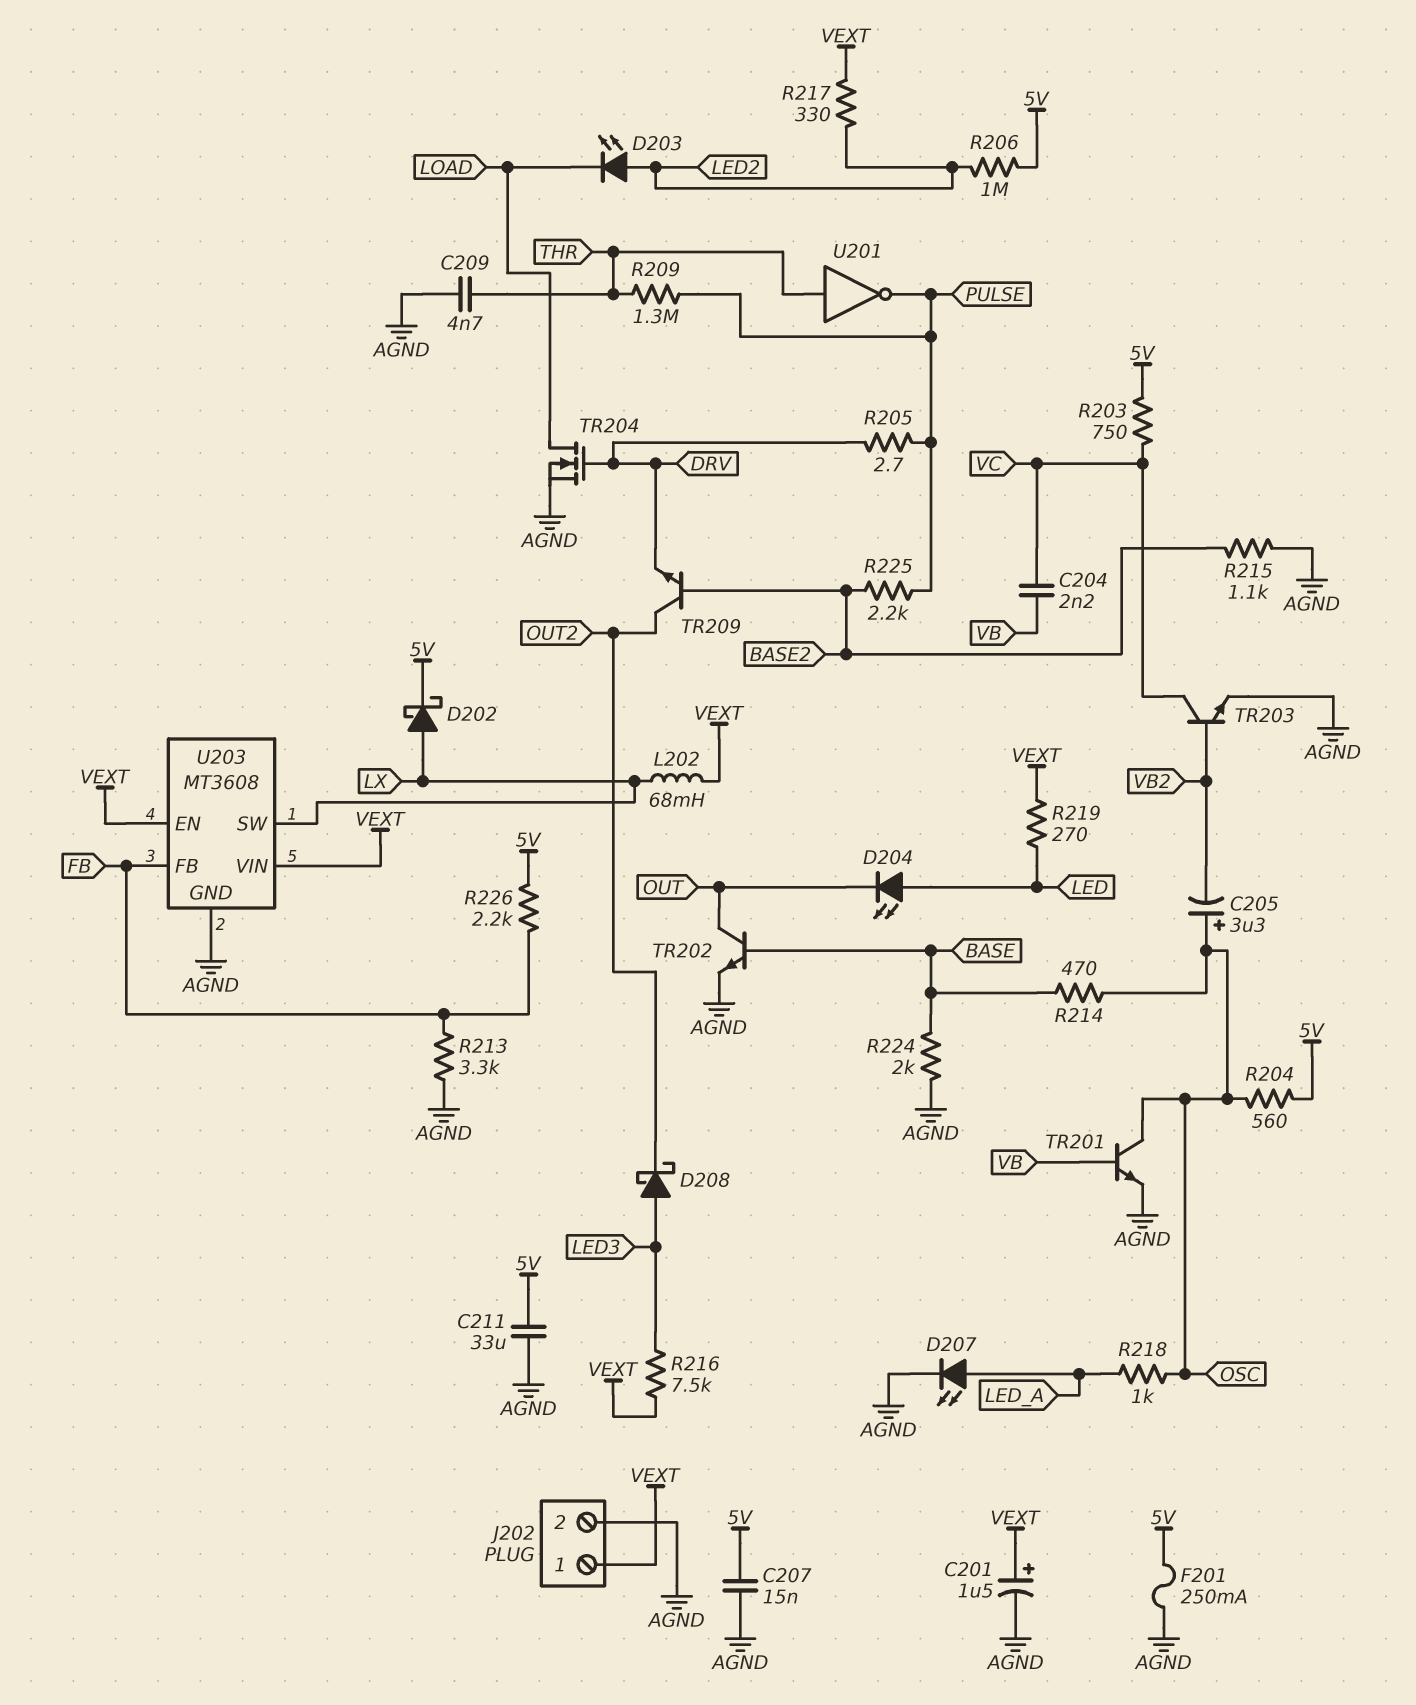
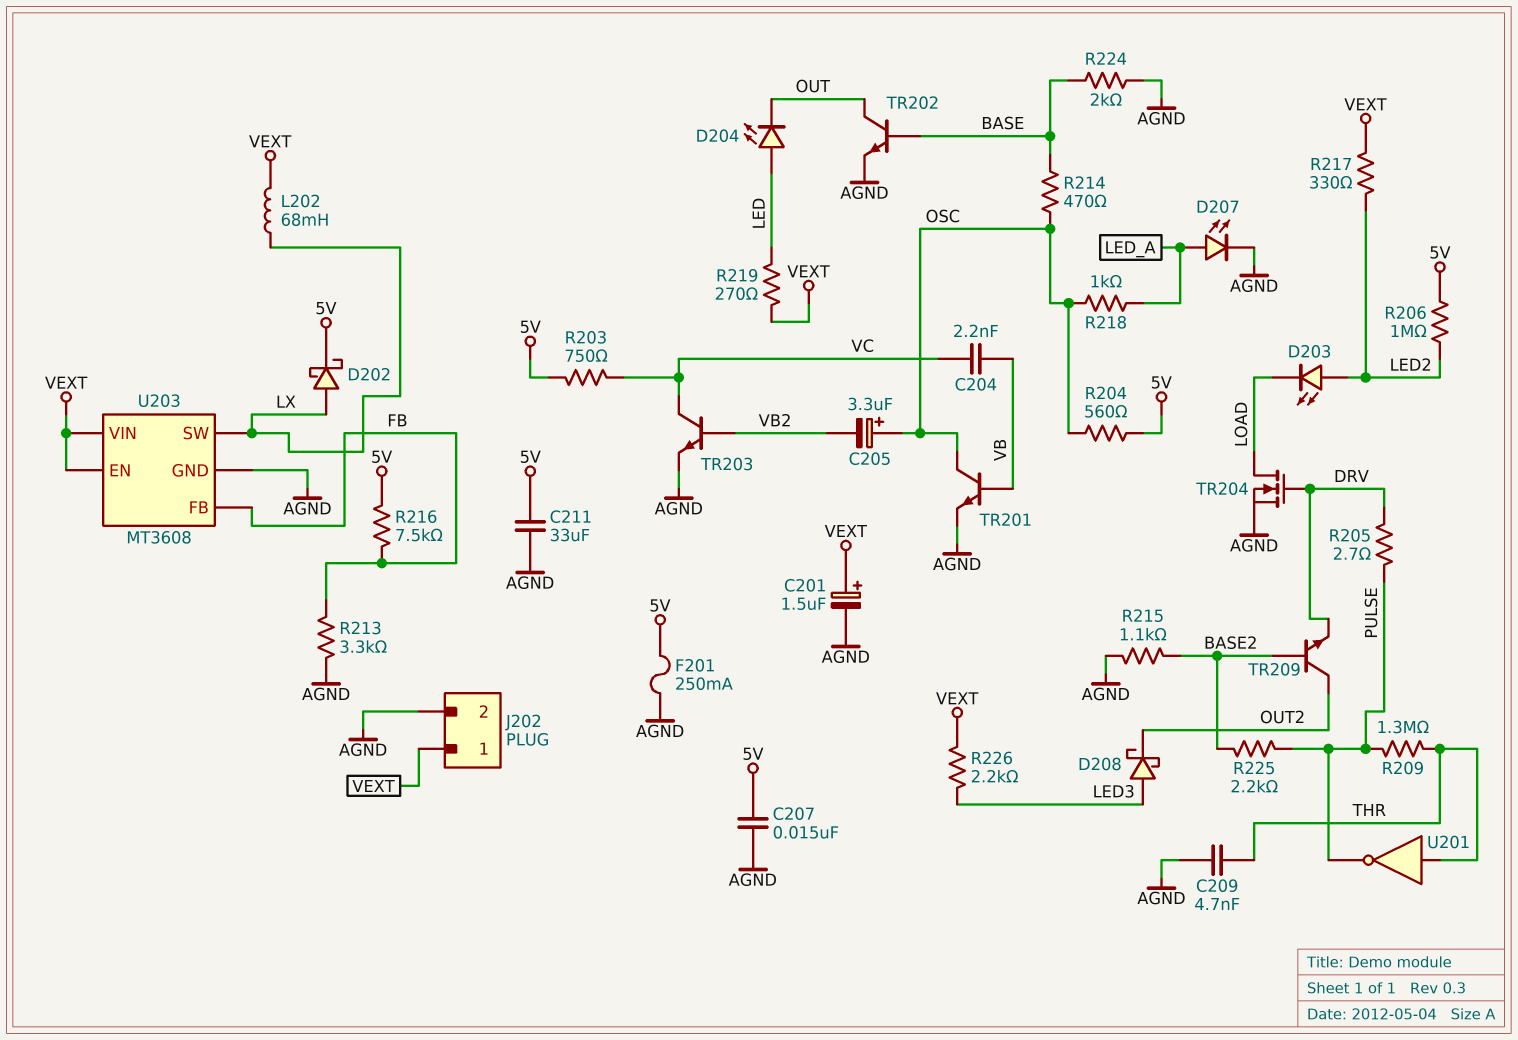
R216: 7.5k (LED3, VEXT) -> 7.5k (5V, FB)
R226: 2.2k (5V, FB) -> 2.2k (LED3, VEXT)

